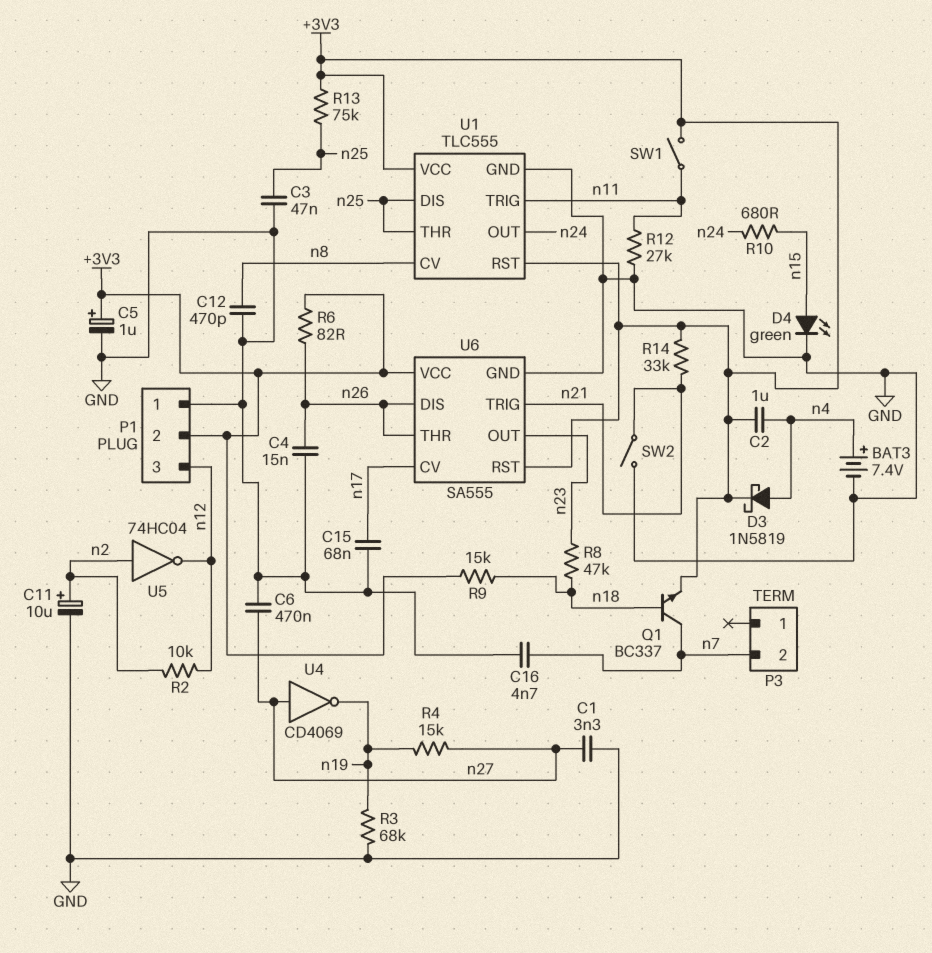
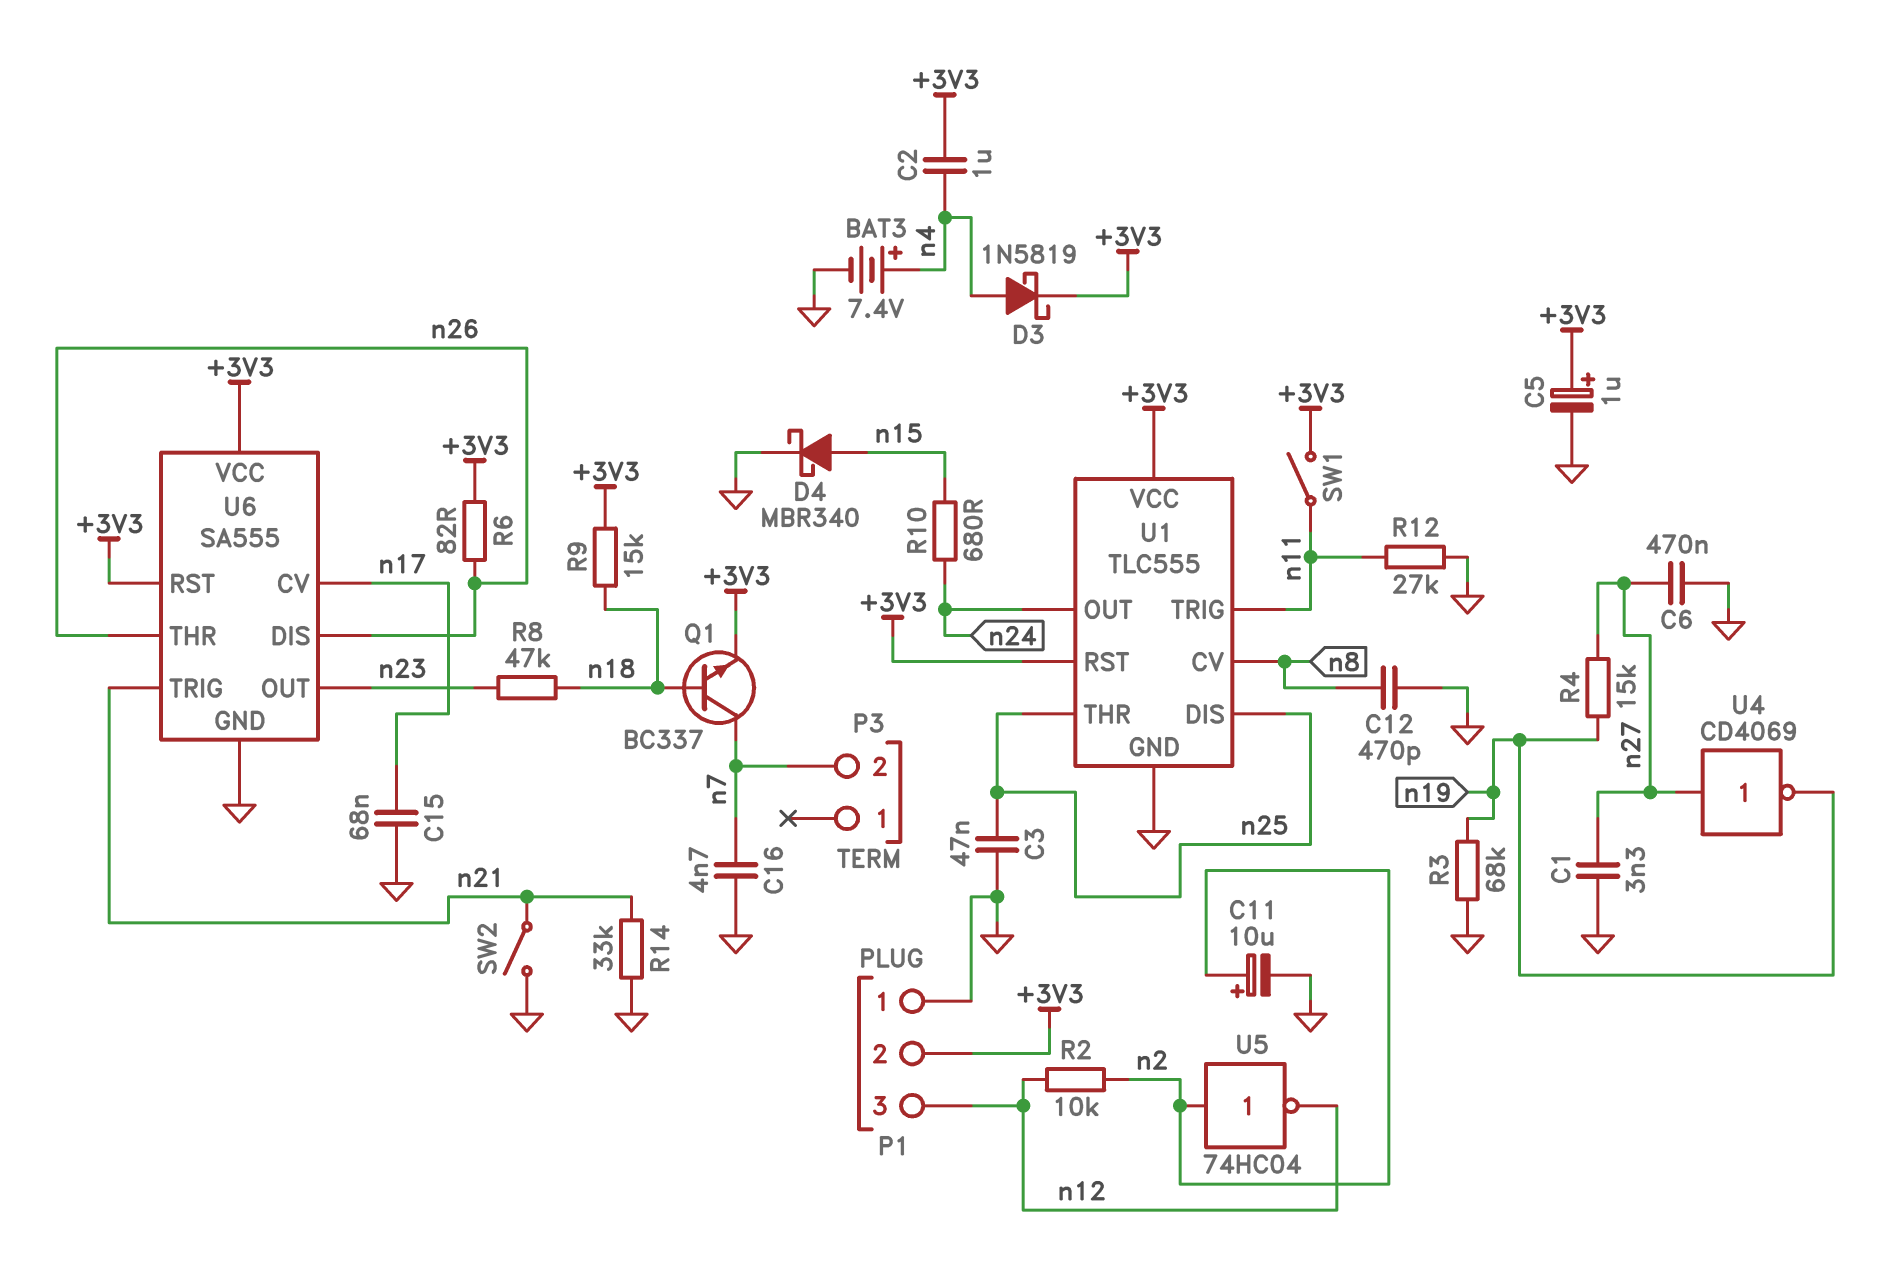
C4: 15nF (GND, n26) -> none
D4: LED green (A n15, K GND) -> schottky MBR340 (A n15, K GND)
R13: 75k (+3V3, n25) -> none
R14: 33k (+3V3, n21) -> 33k (GND, n21)

